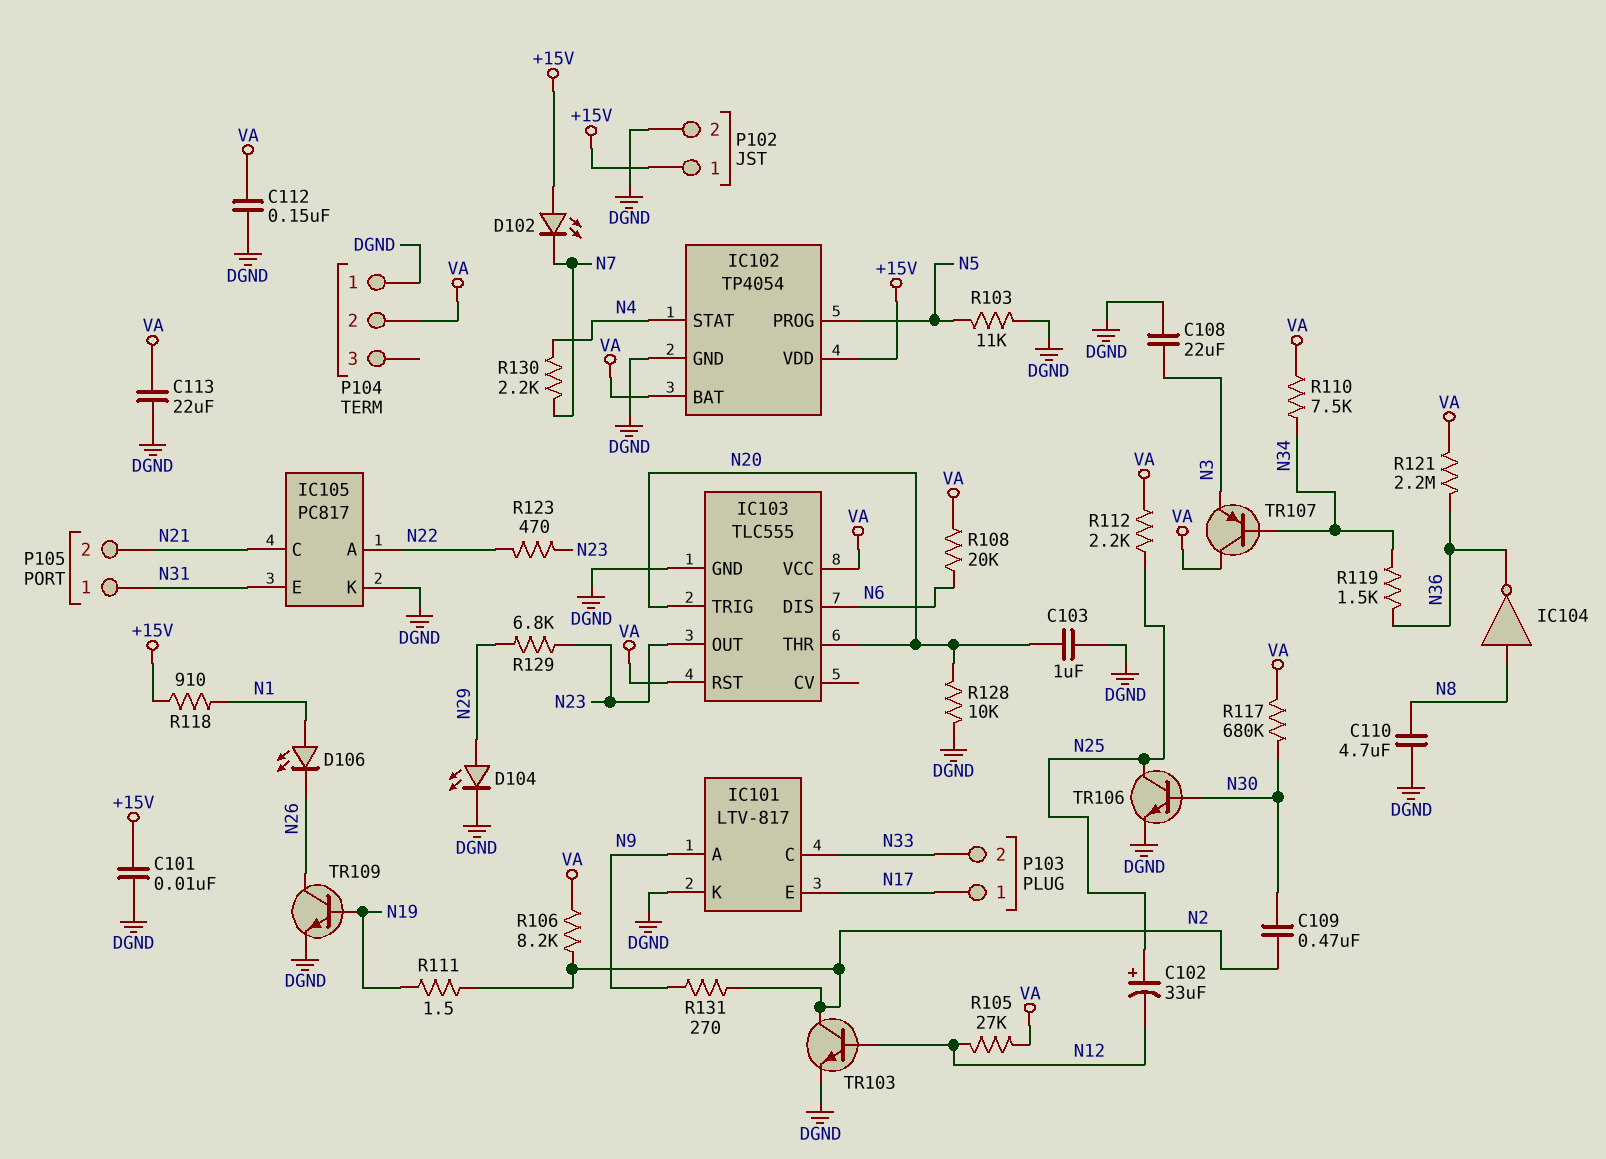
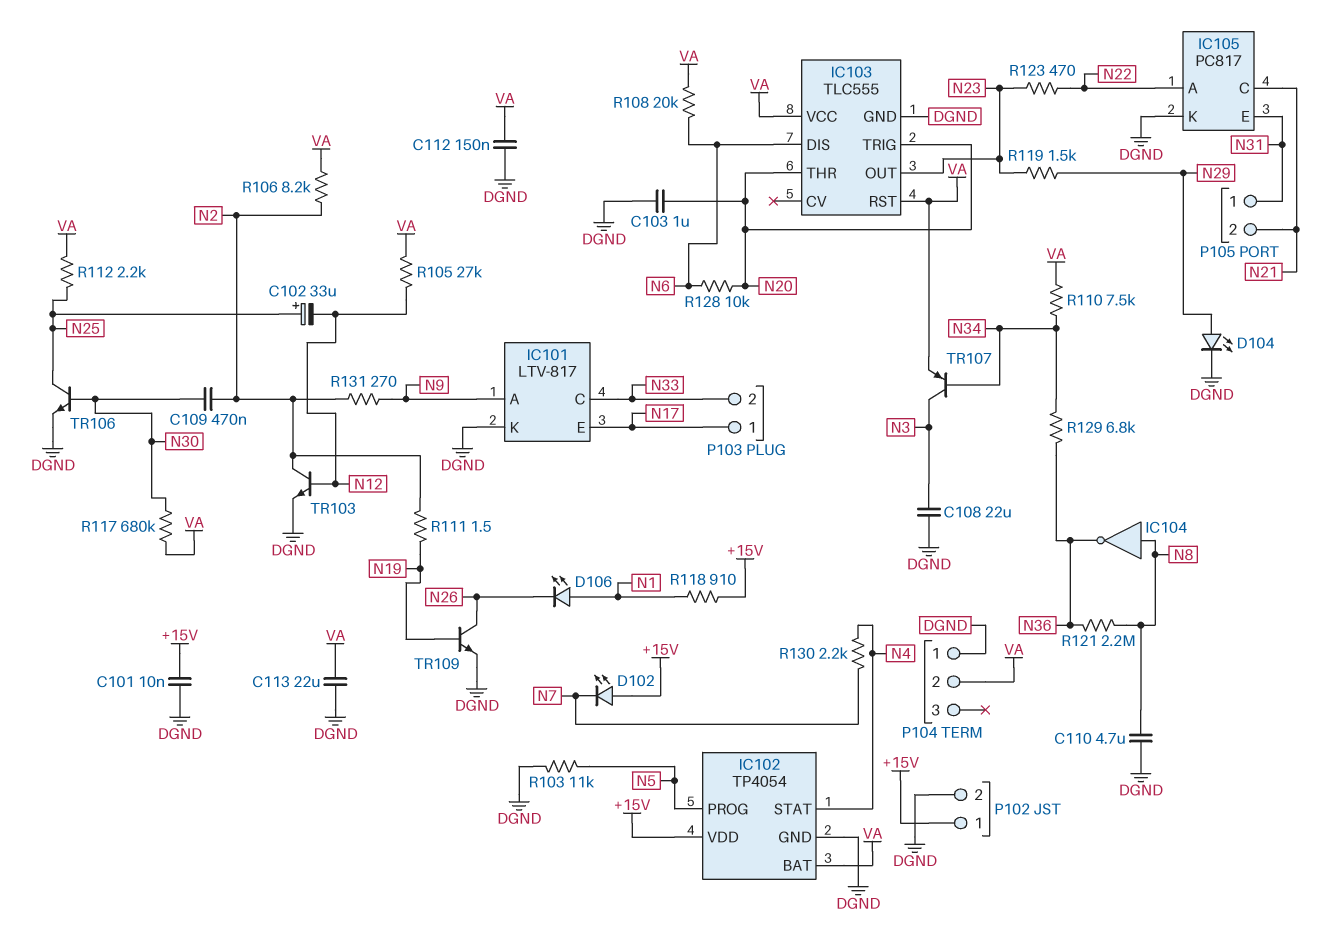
R119: 1.5k (N34, N36) -> 1.5k (N23, N29)
R121: 2.2M (N36, VA) -> 2.2M (N8, N36)
R128: 10k (DGND, N20) -> 10k (N6, N20)
R129: 6.8k (N23, N29) -> 6.8k (N34, N36)
TR107: PNP (B N34, C VA, E N3) -> PNP (B N34, C N3, E VA)

